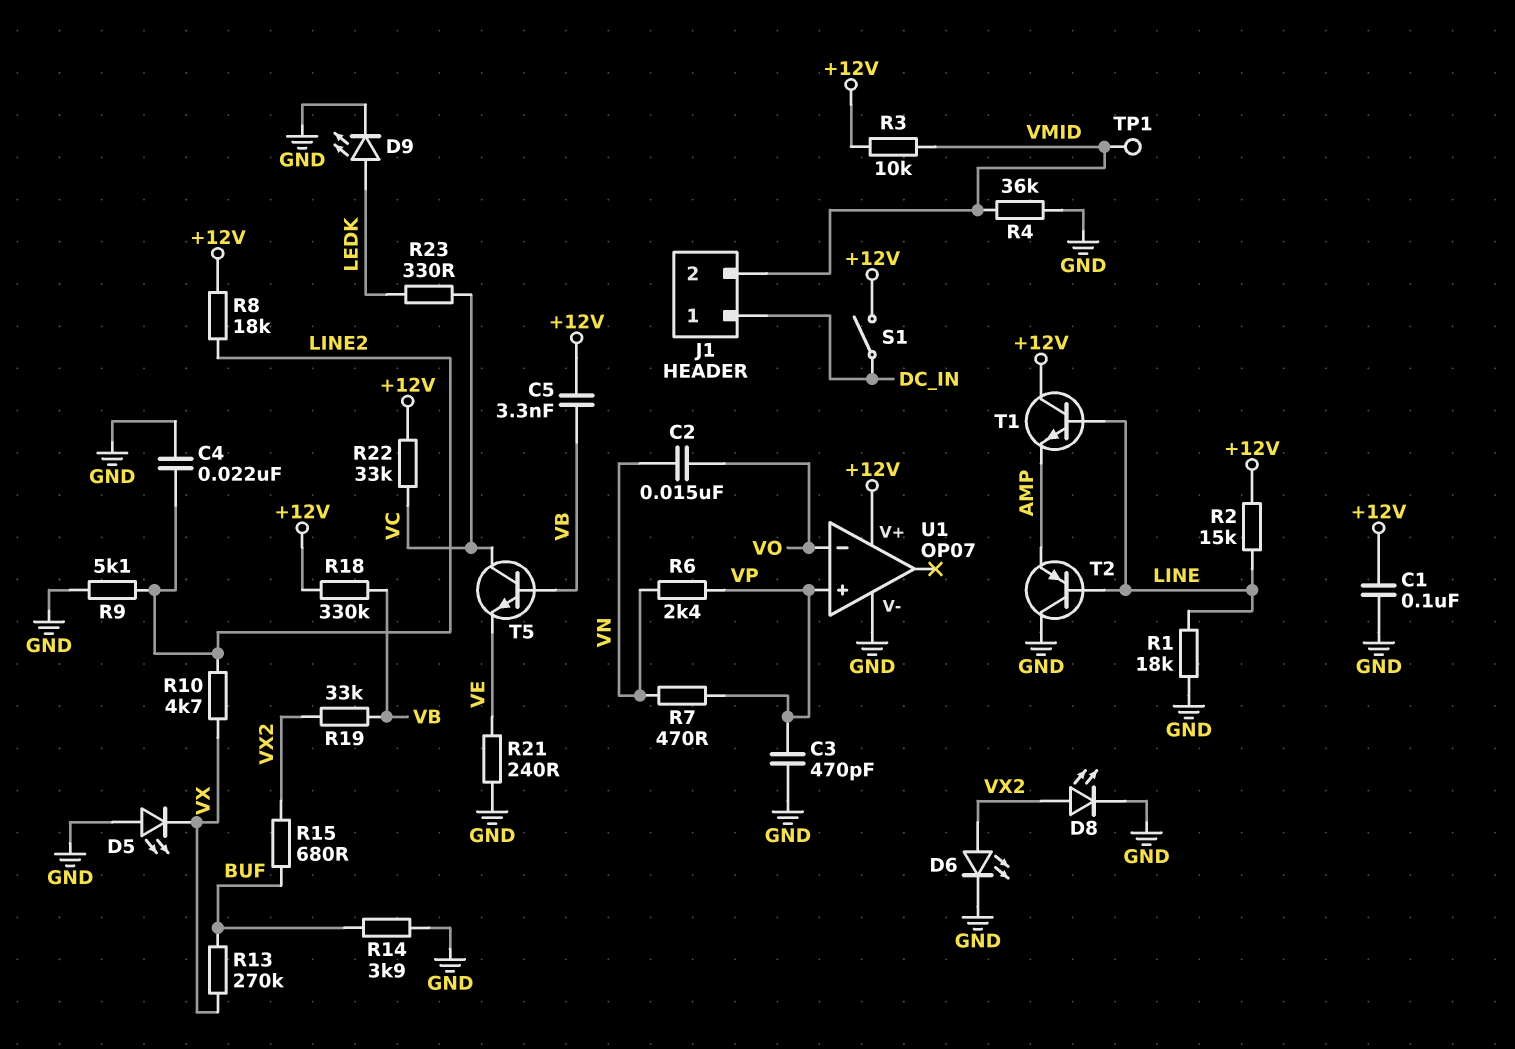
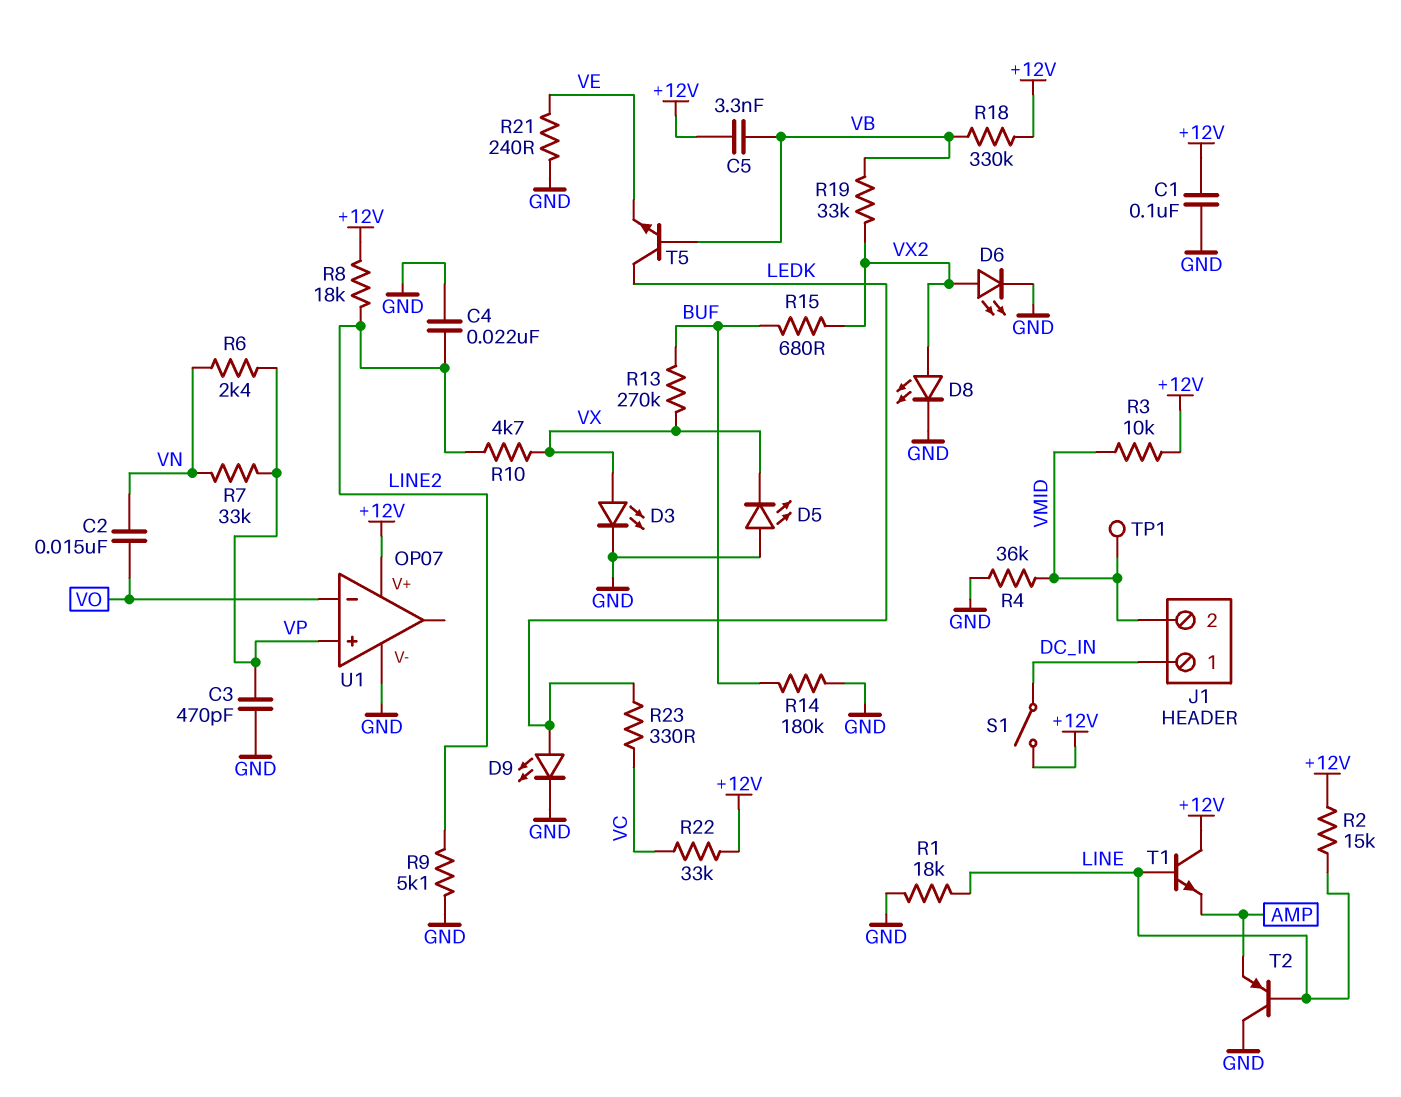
D3: none -> LED (A VX, K GND)
R7: 470 (VN, VP) -> 33k (VN, VP)
R14: 3.9k (BUF, GND) -> 180k (BUF, GND)
T5: NPN (B VB, C VC, E VE) -> NPN (B VB, C LEDK, E VE)

